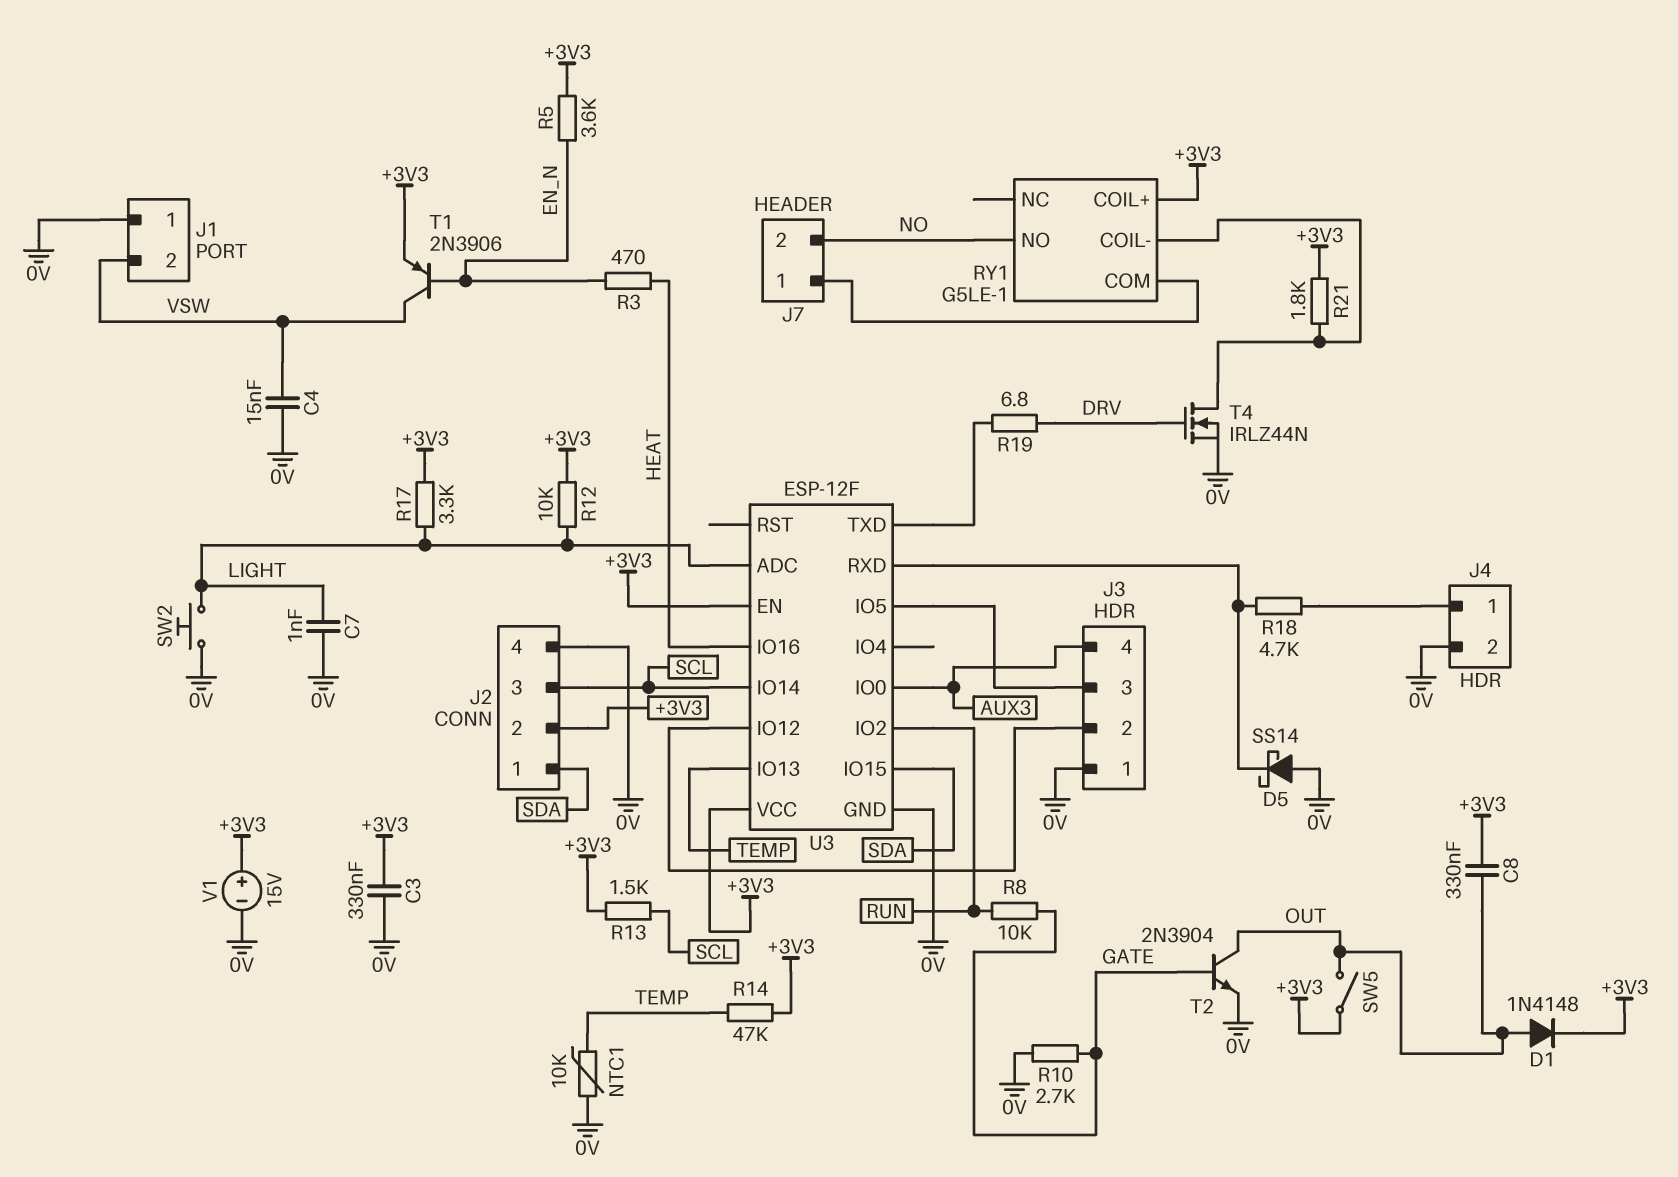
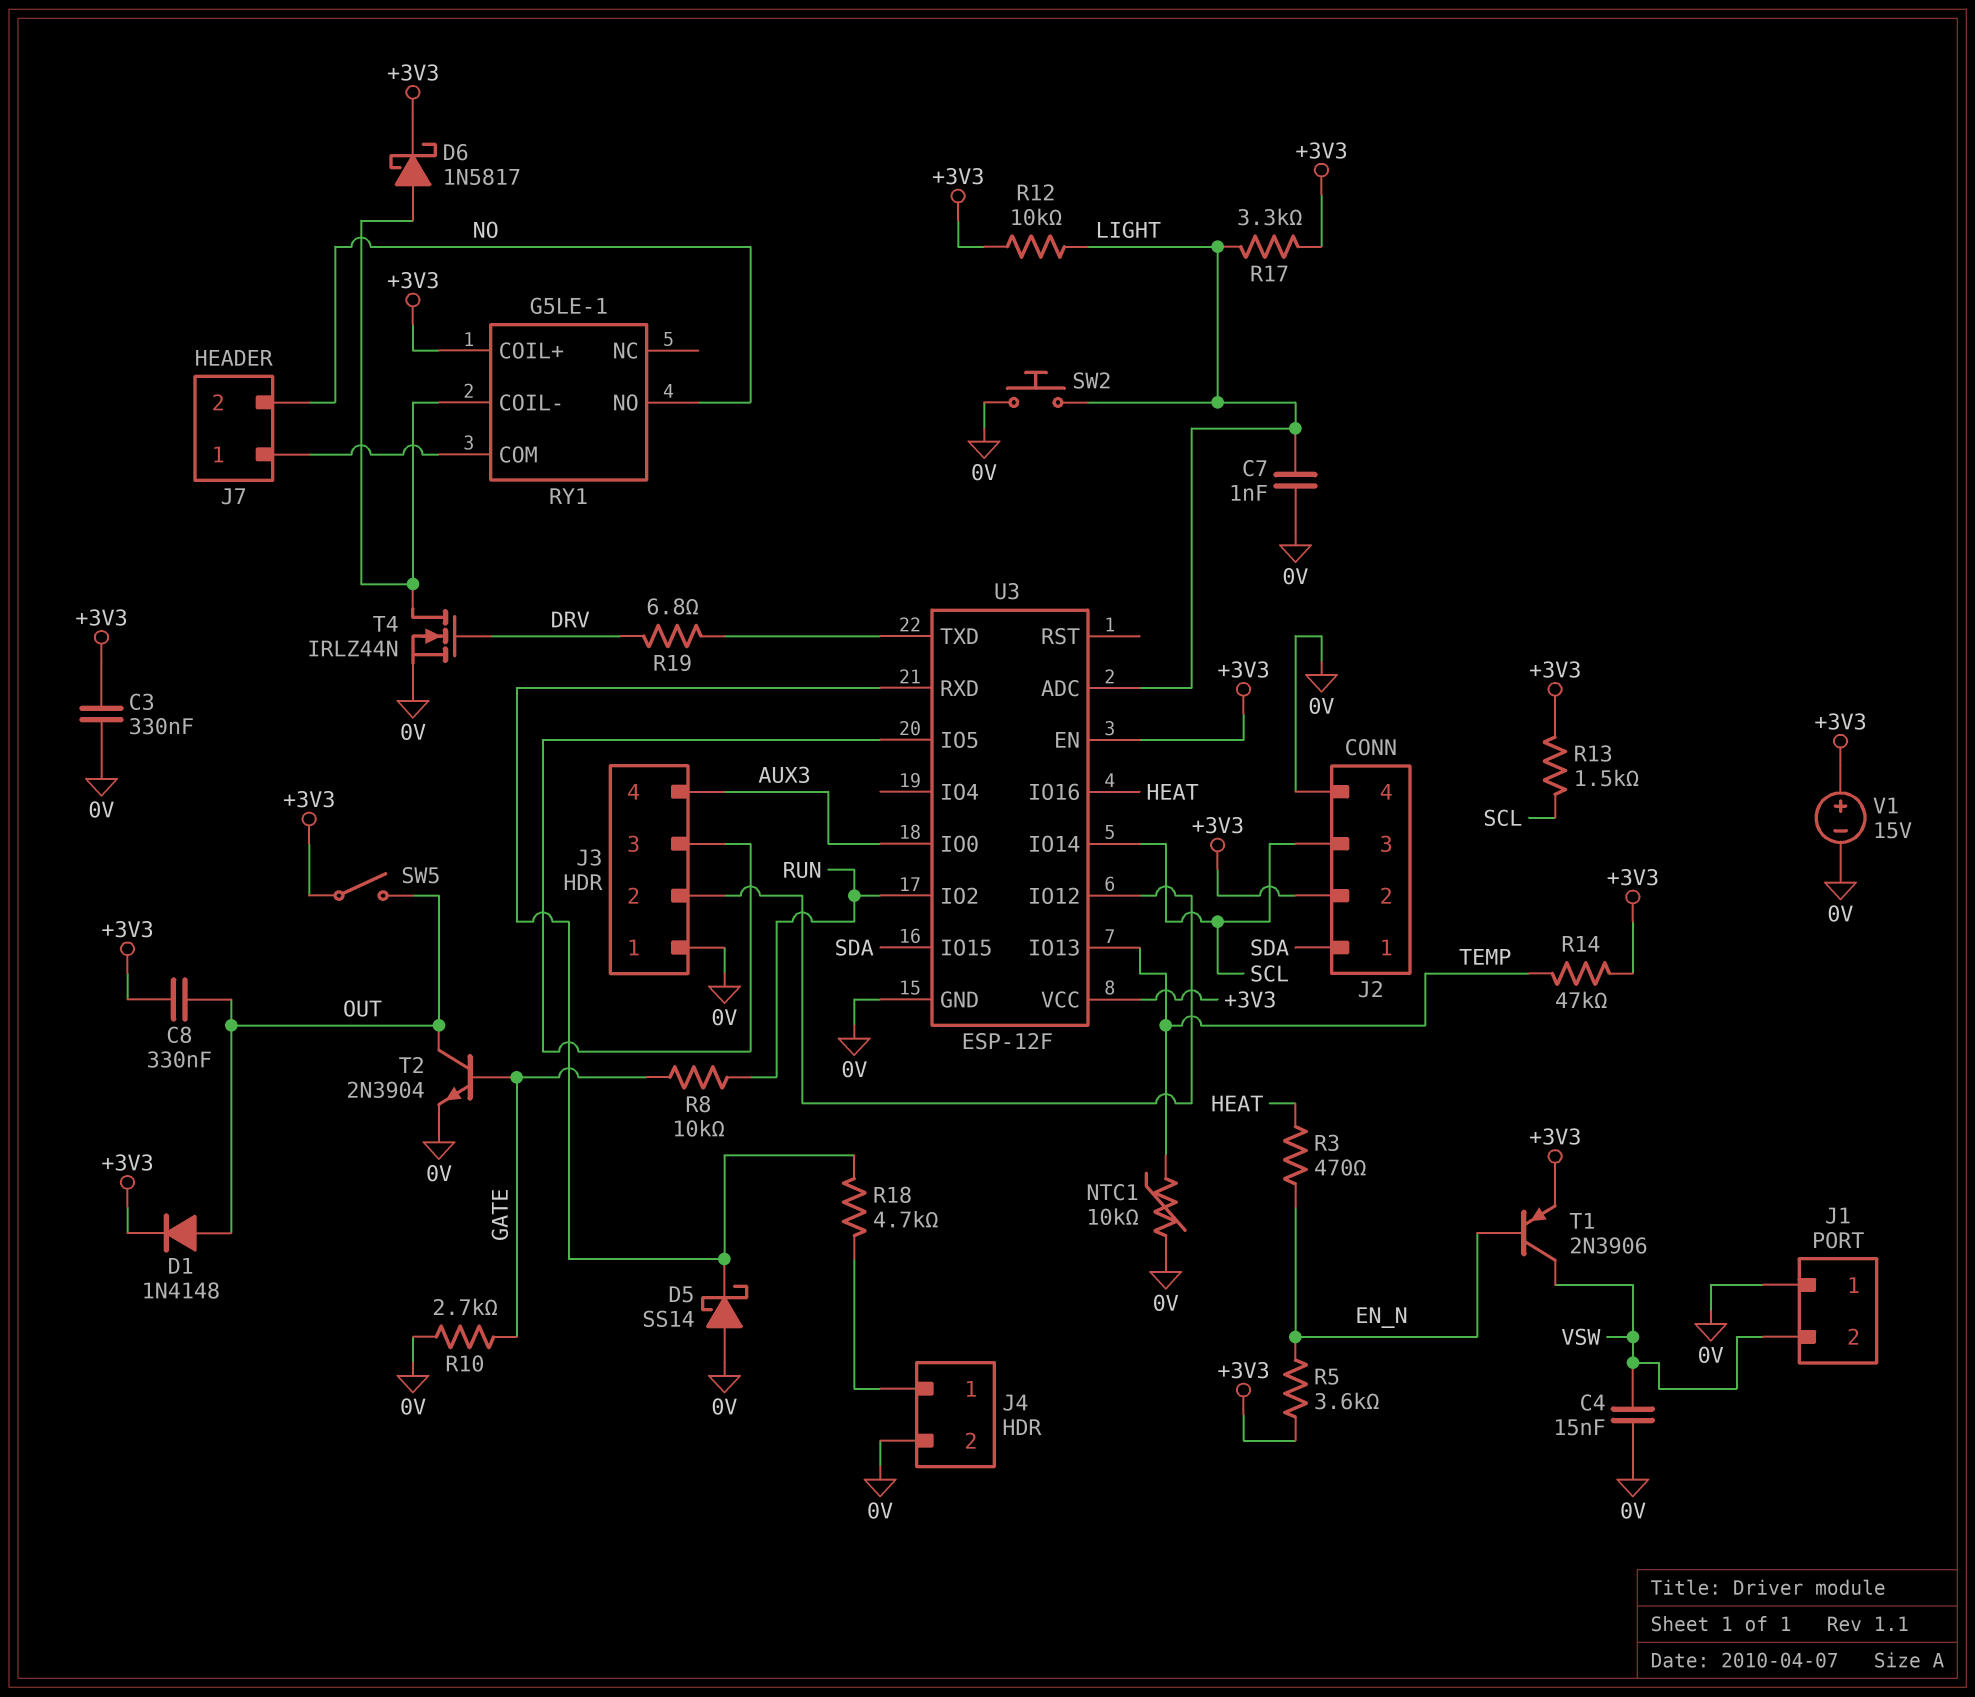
D6: none -> schottky 1N5817 (A RY1/COIL-, K +3V3)
R21: 1.8k (+3V3, RY1/COIL-) -> none

